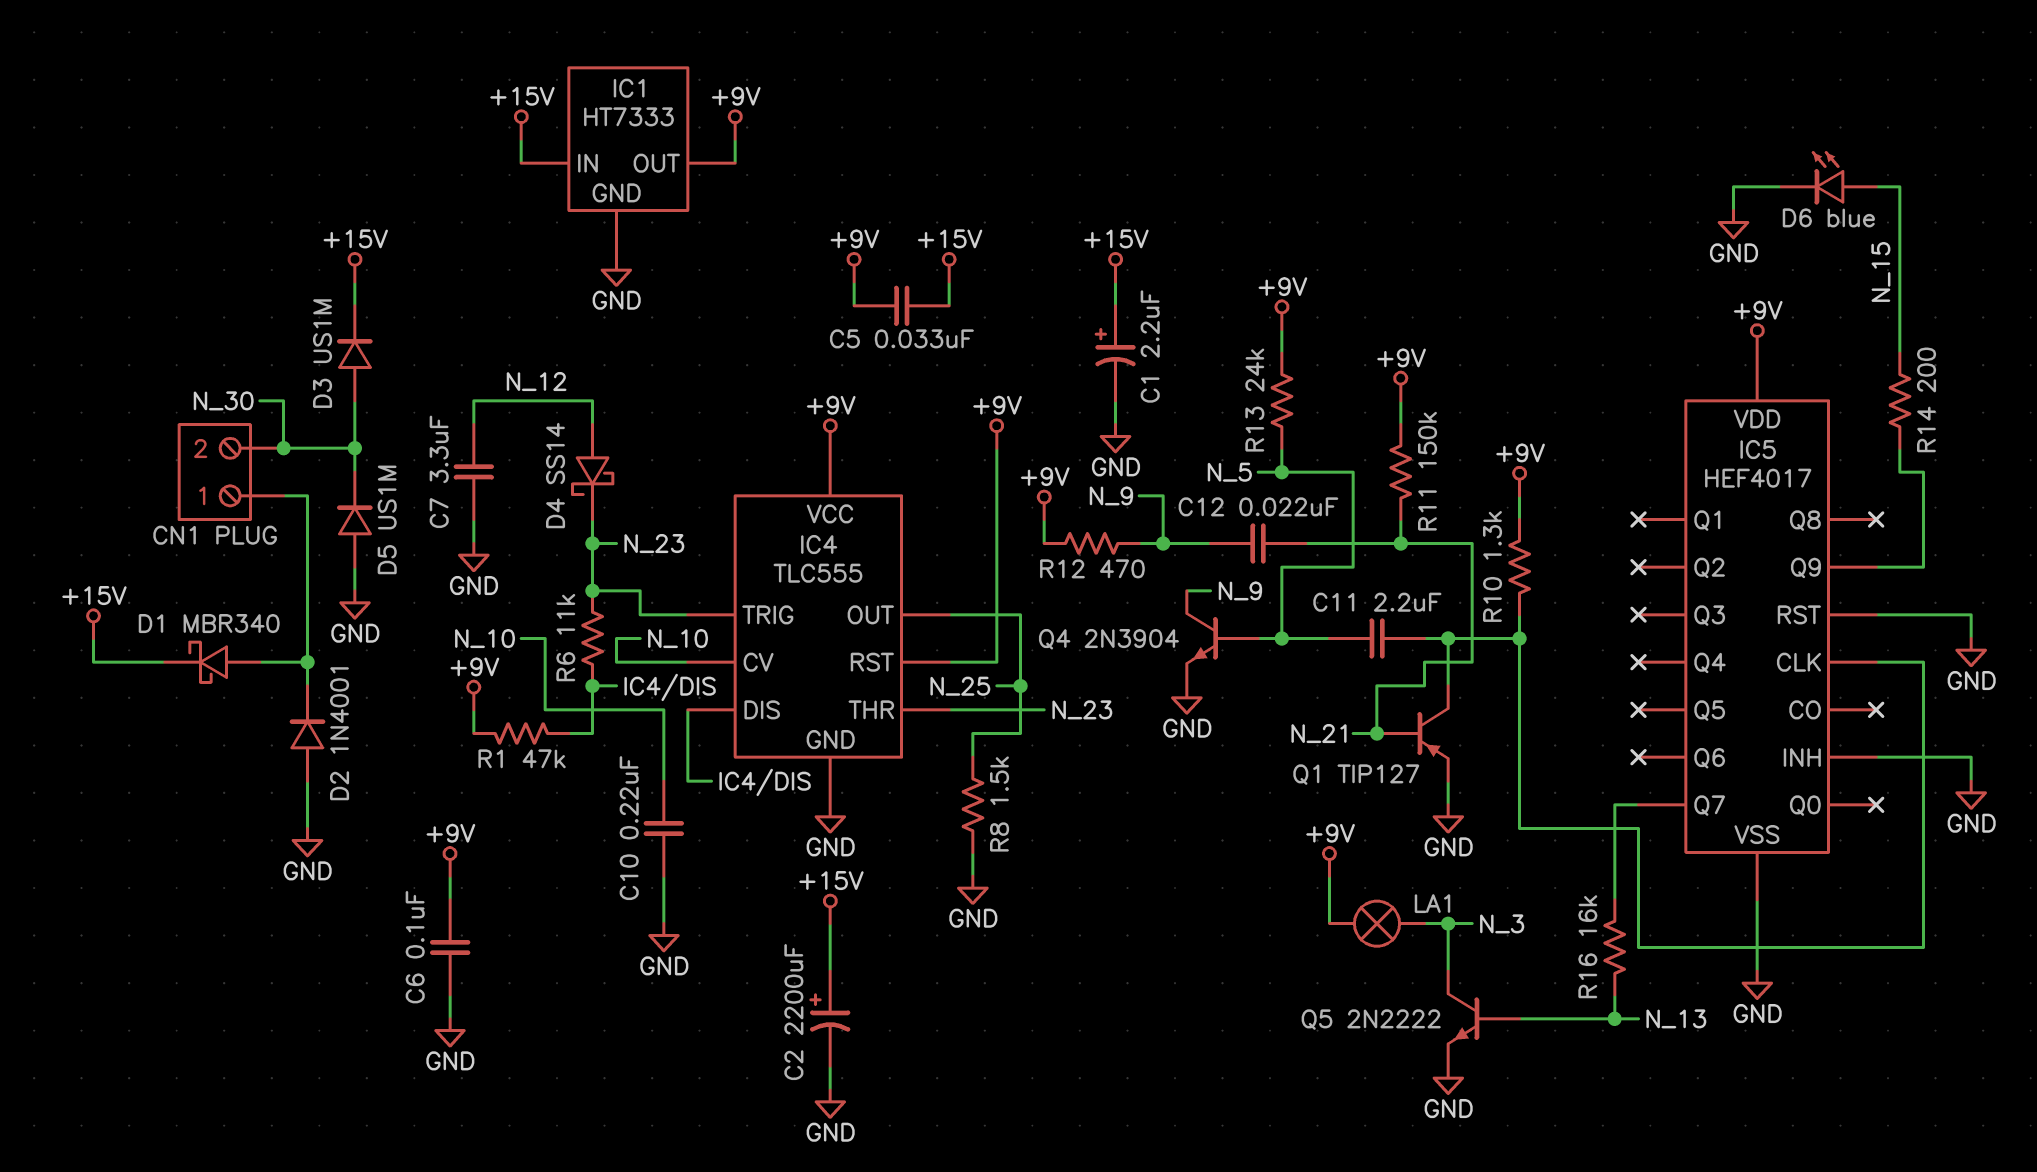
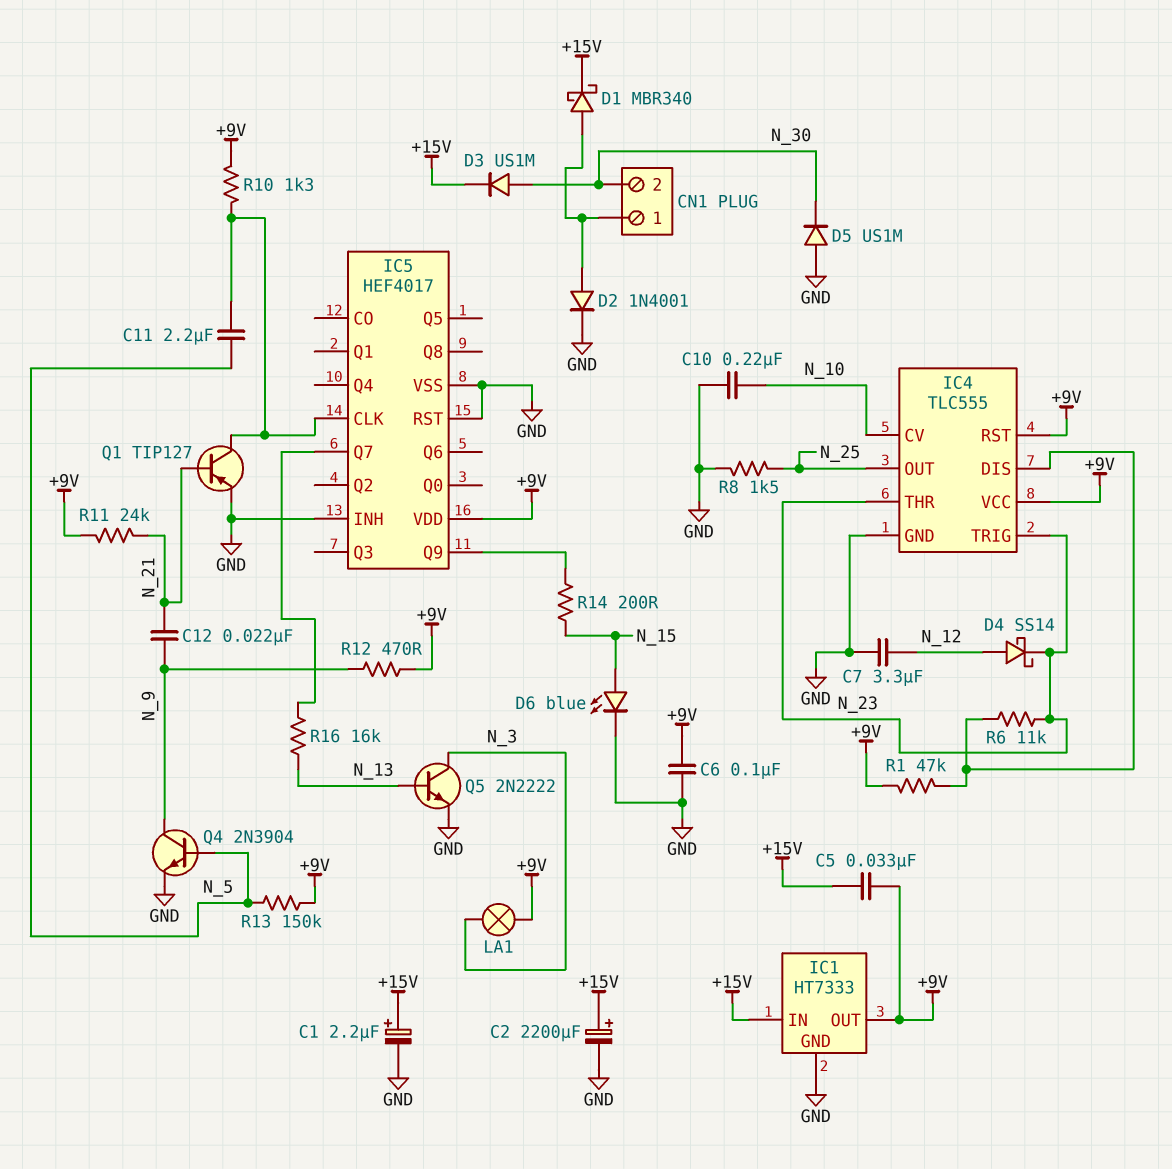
D2: diode 1N4001 (A GND, K CN1/1) -> diode 1N4001 (A CN1/1, K GND)
R11: 150k (+9V, N_21) -> 24k (+9V, N_21)
R13: 24k (+9V, N_5) -> 150k (+9V, N_5)

